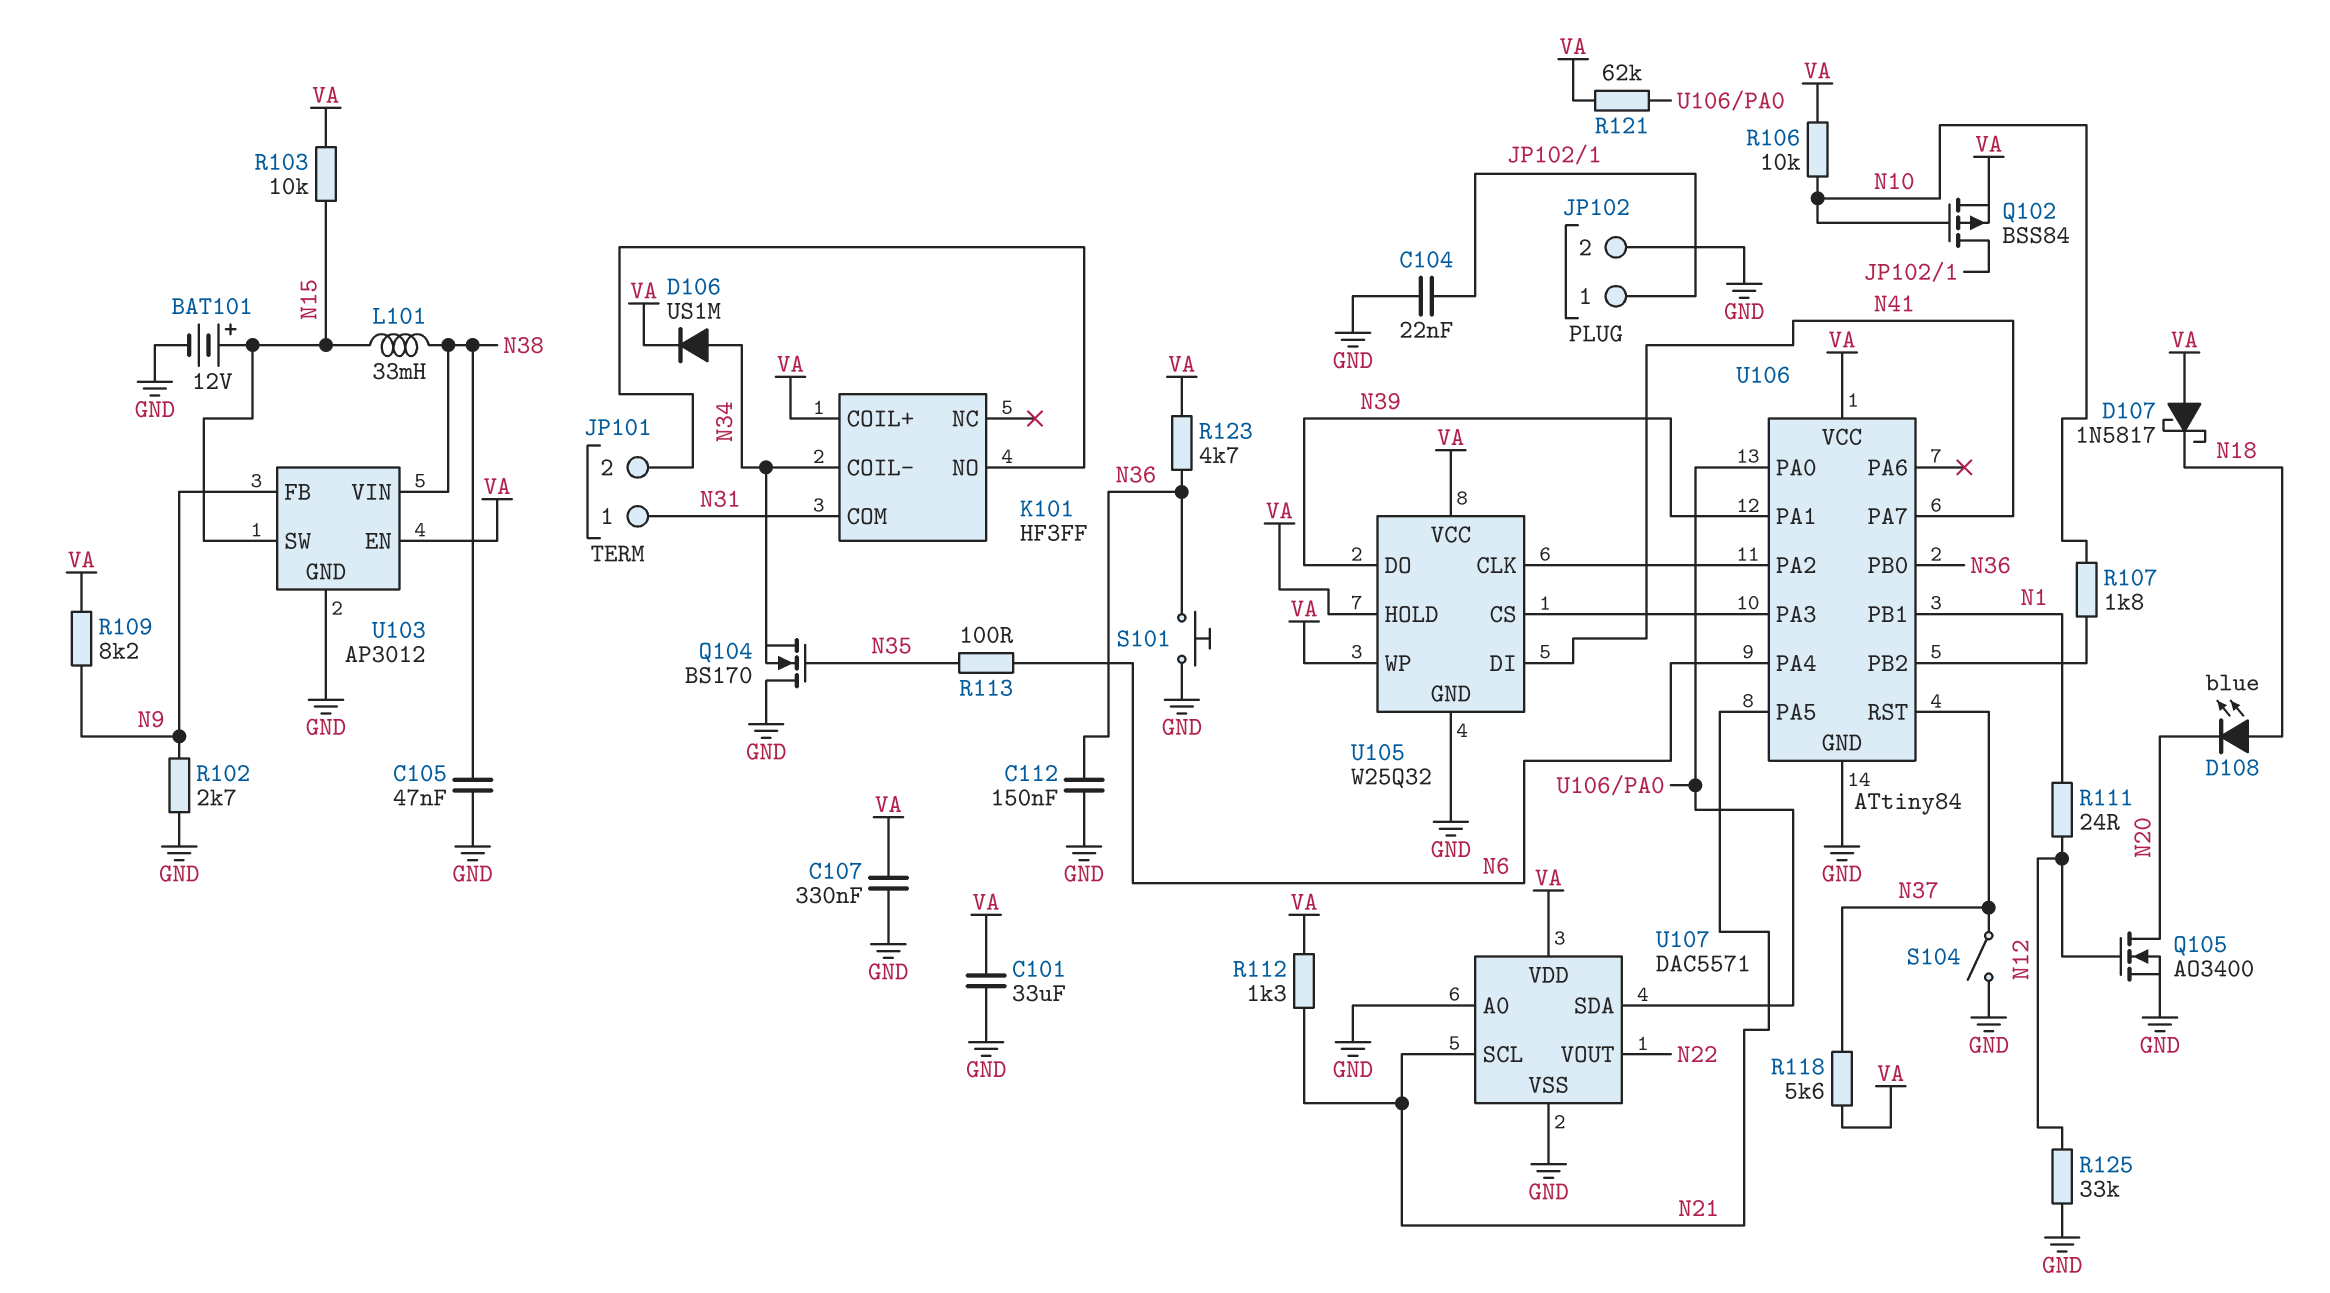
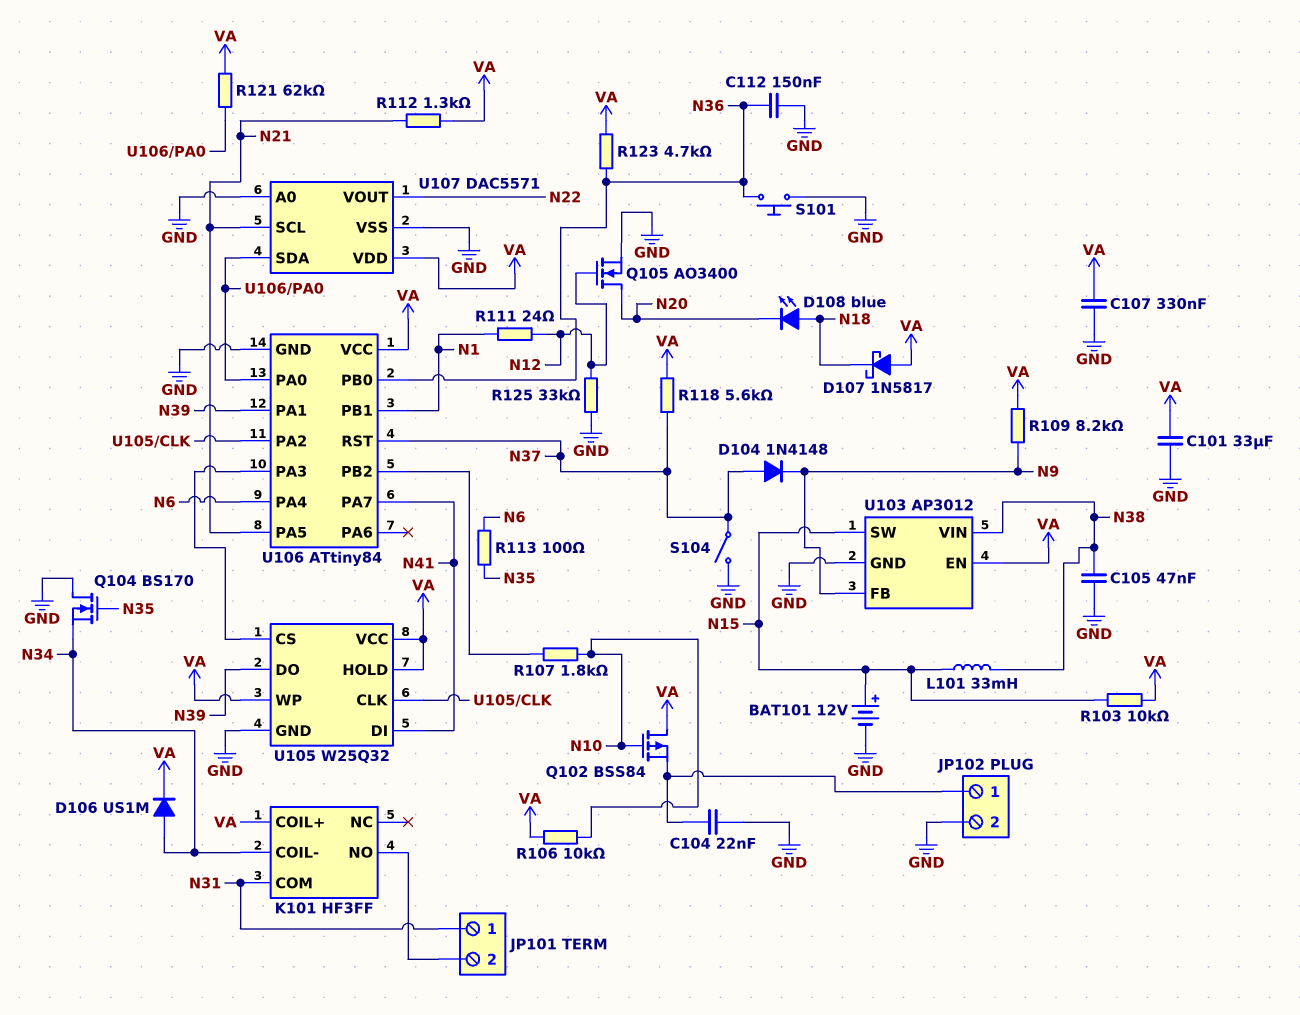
D104: none -> diode 1N4148 (A N37, K N9)
Q102: PMOS BSS84 (G N10, D JP102/1, S VA) -> PMOS BSS84 (G N10, D VA, S JP102/1)
R102: 2.7k (GND, N9) -> none

